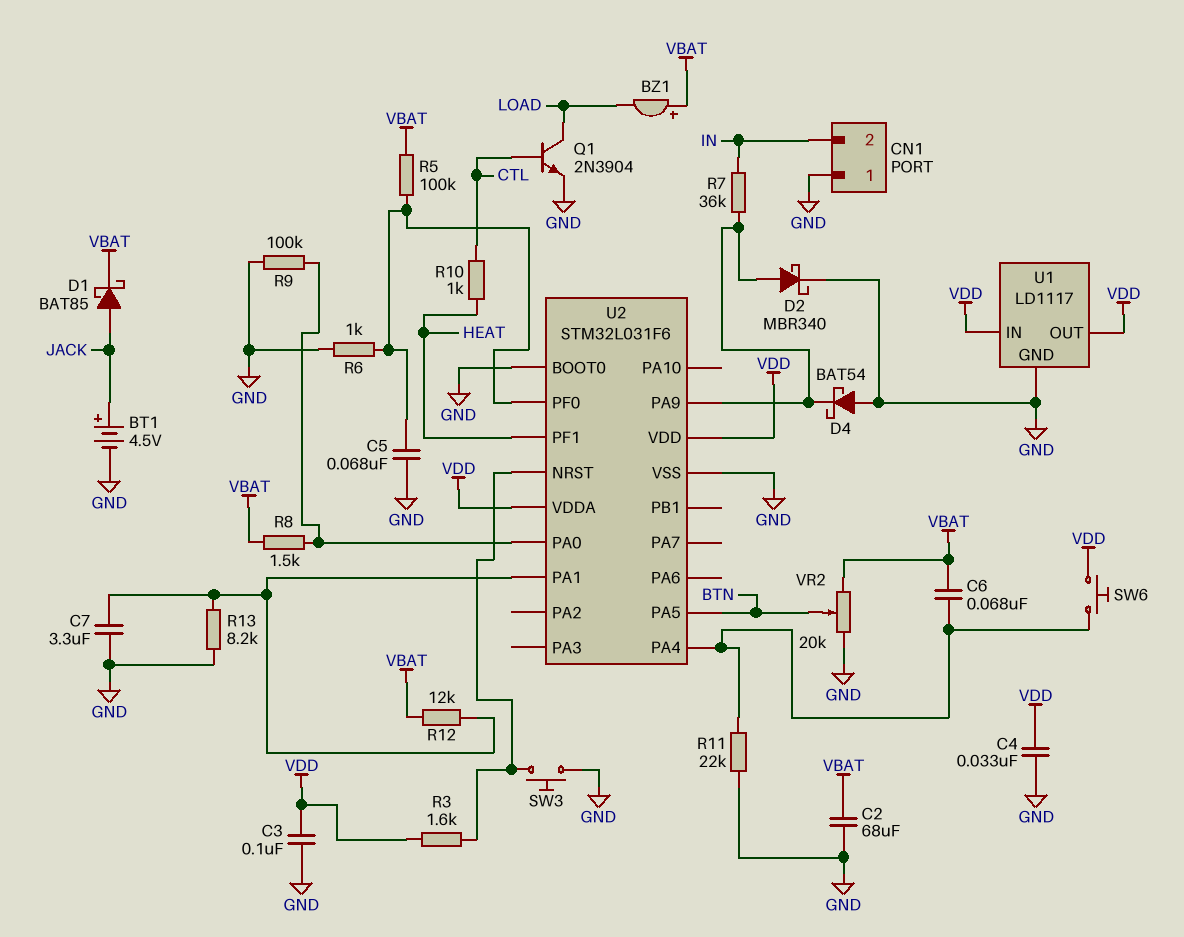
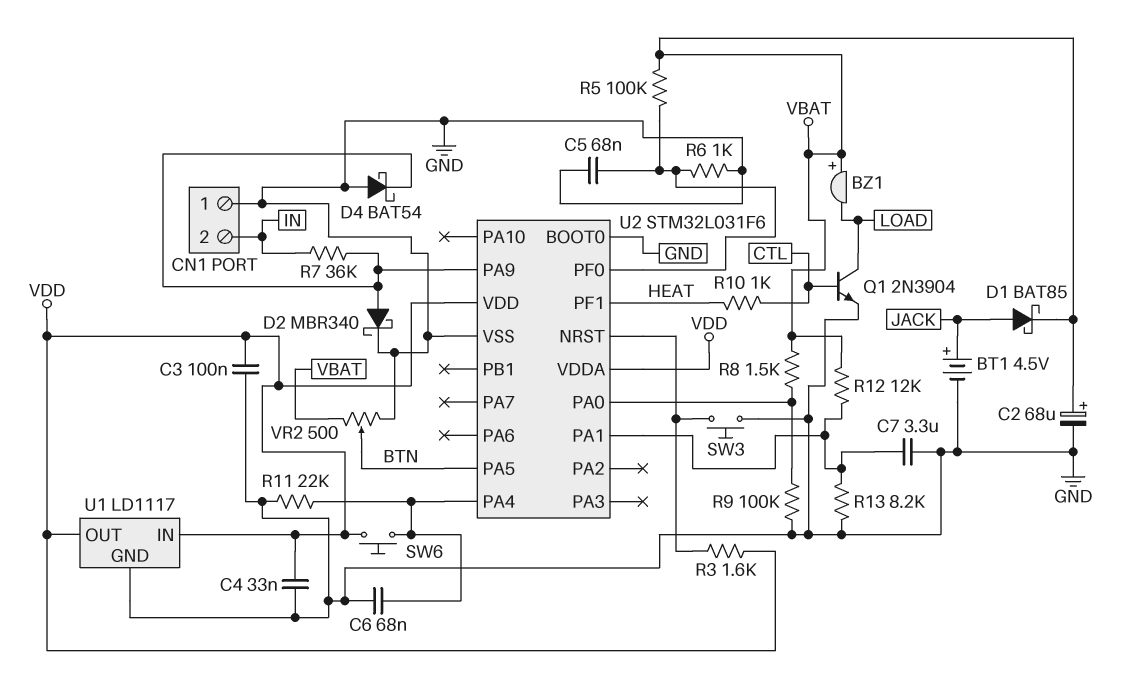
C2: 68uF (GND, VBAT) -> 68uF (plus VBAT, minus GND)
C6: 68nF (U2/PA4, VBAT) -> 68nF (GND, U2/PA4)
VR2: 20k (GND, VBAT, wiper BTN) -> 500 (GND, VBAT, wiper BTN)

